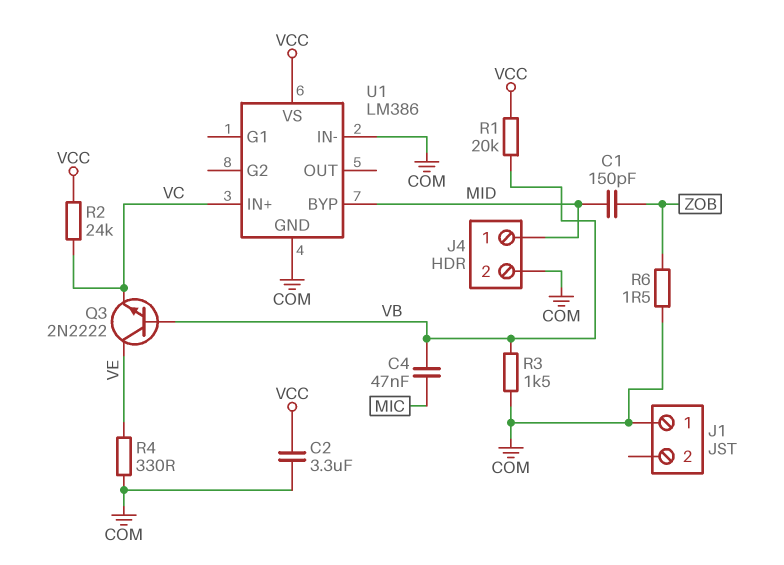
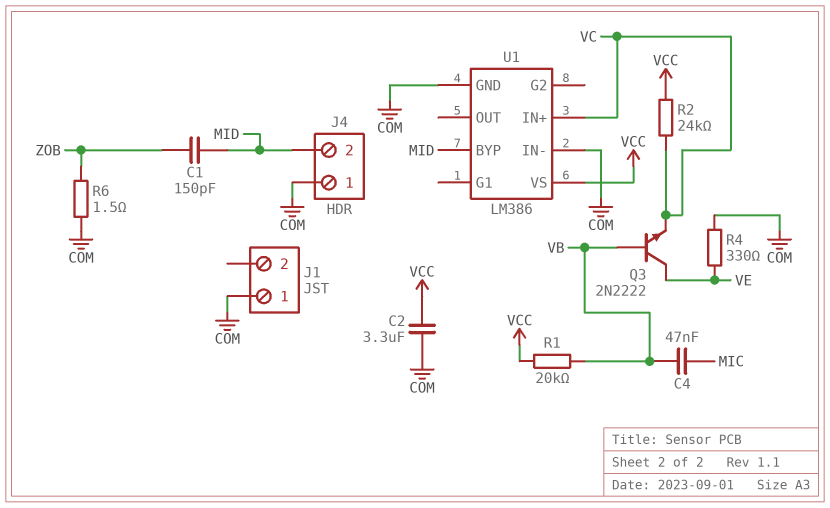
J4 pin 1: MID -> COM
J4 pin 2: COM -> MID
R3: 1.5k (COM, VB) -> none

